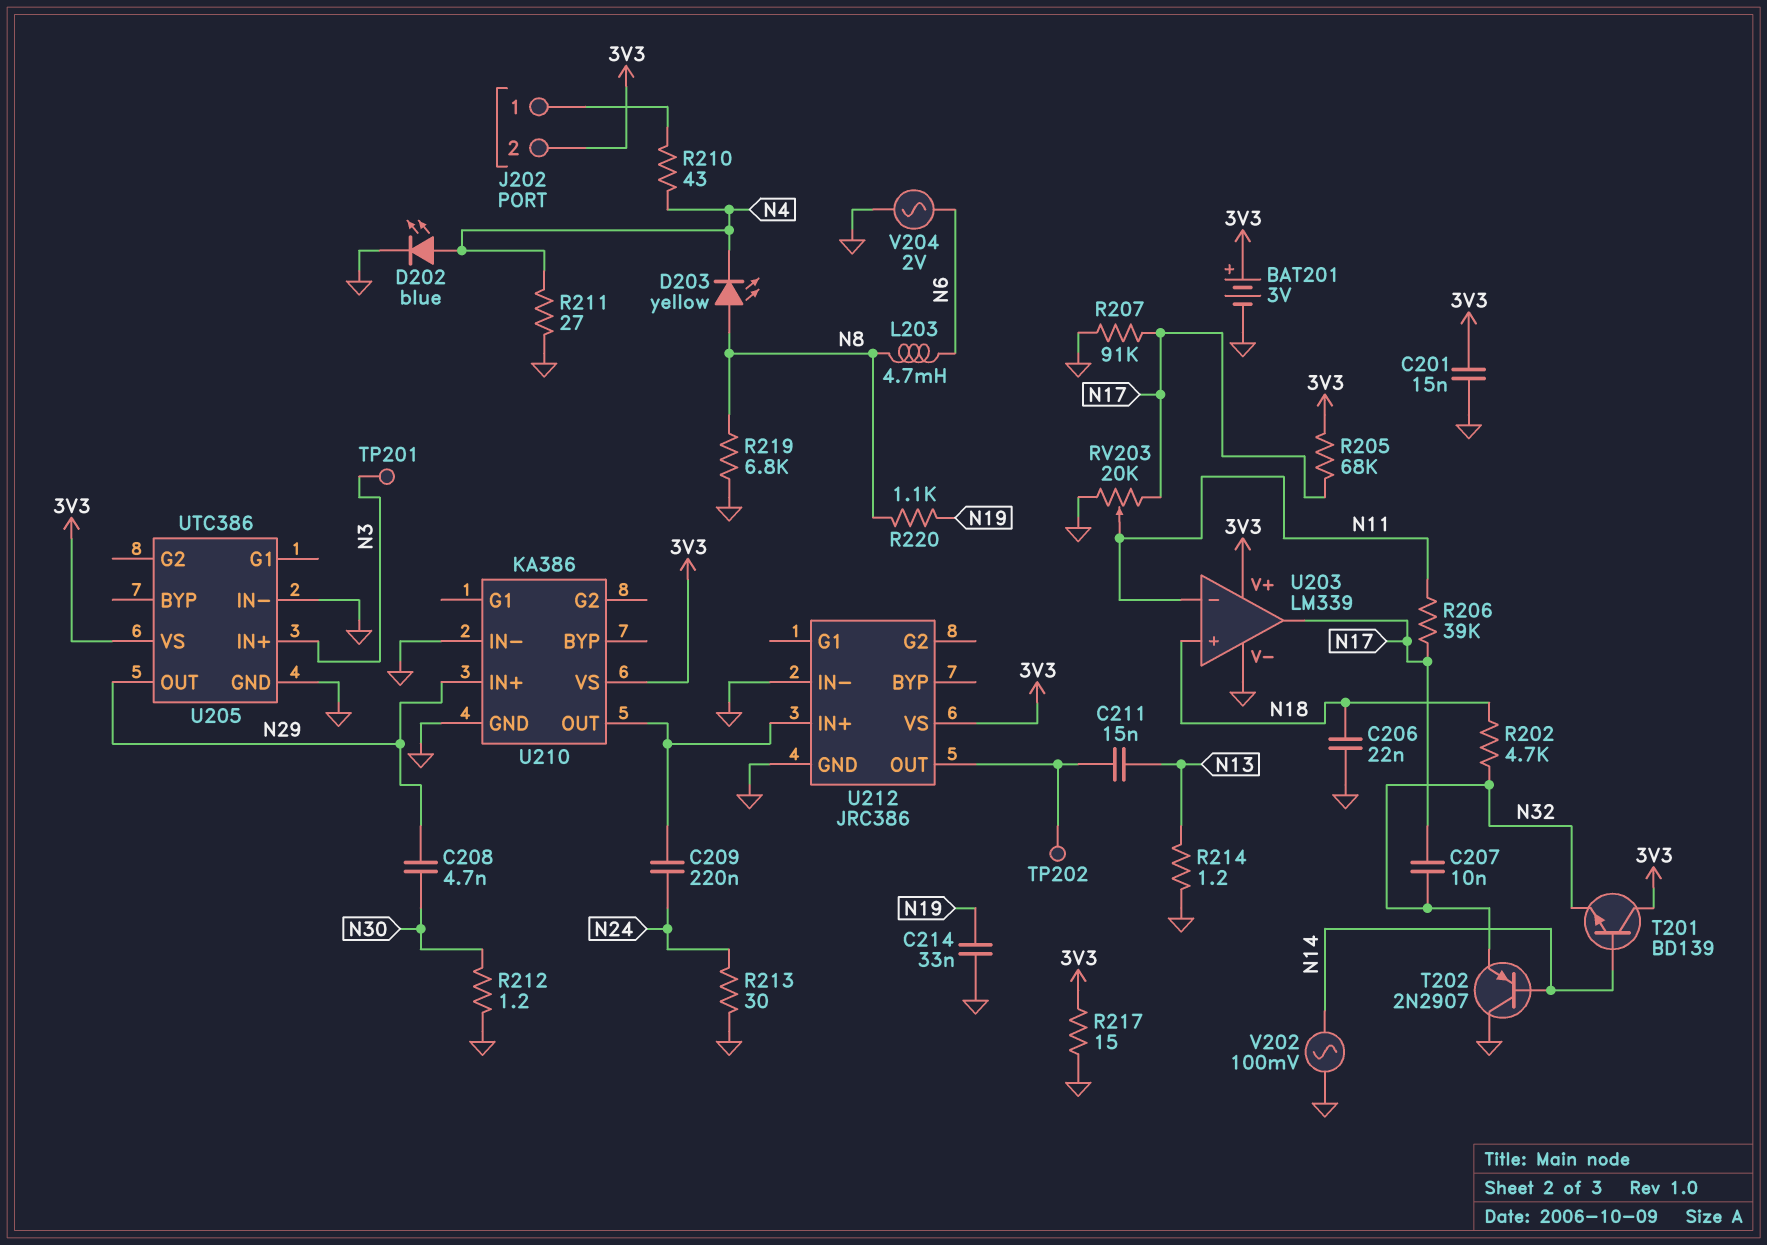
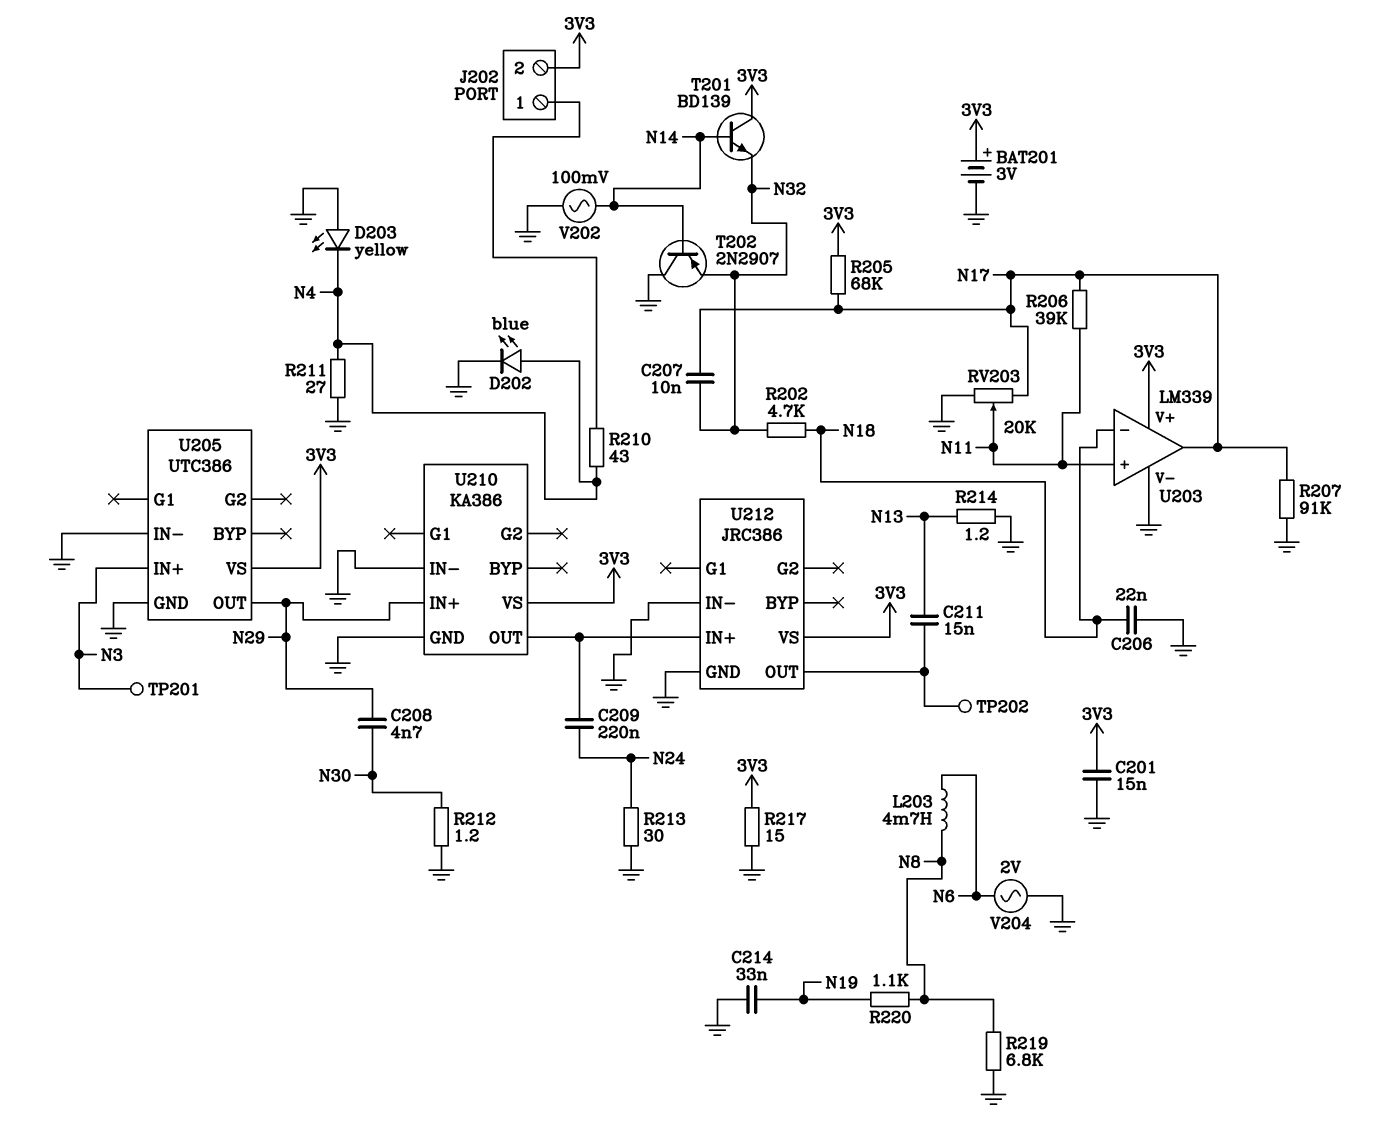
D203: LED yellow (A N8, K N4) -> LED yellow (A GND, K N4)
U203 pin in+: N18 -> N11
U203 pin in-: N11 -> N18

